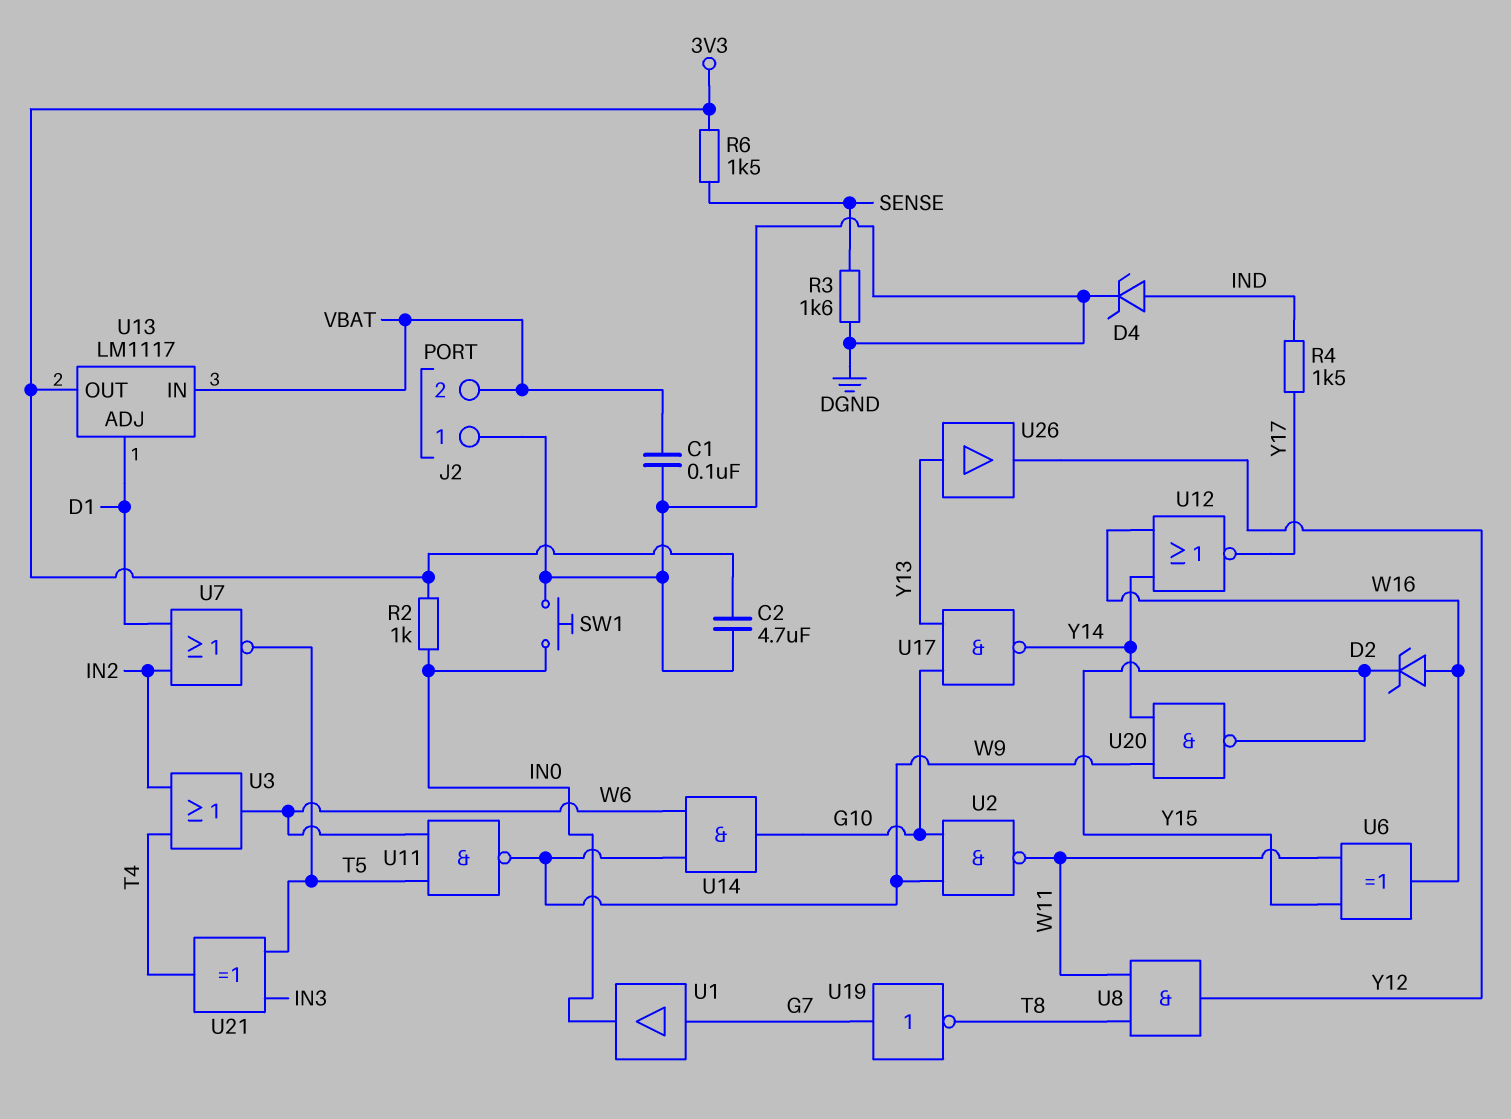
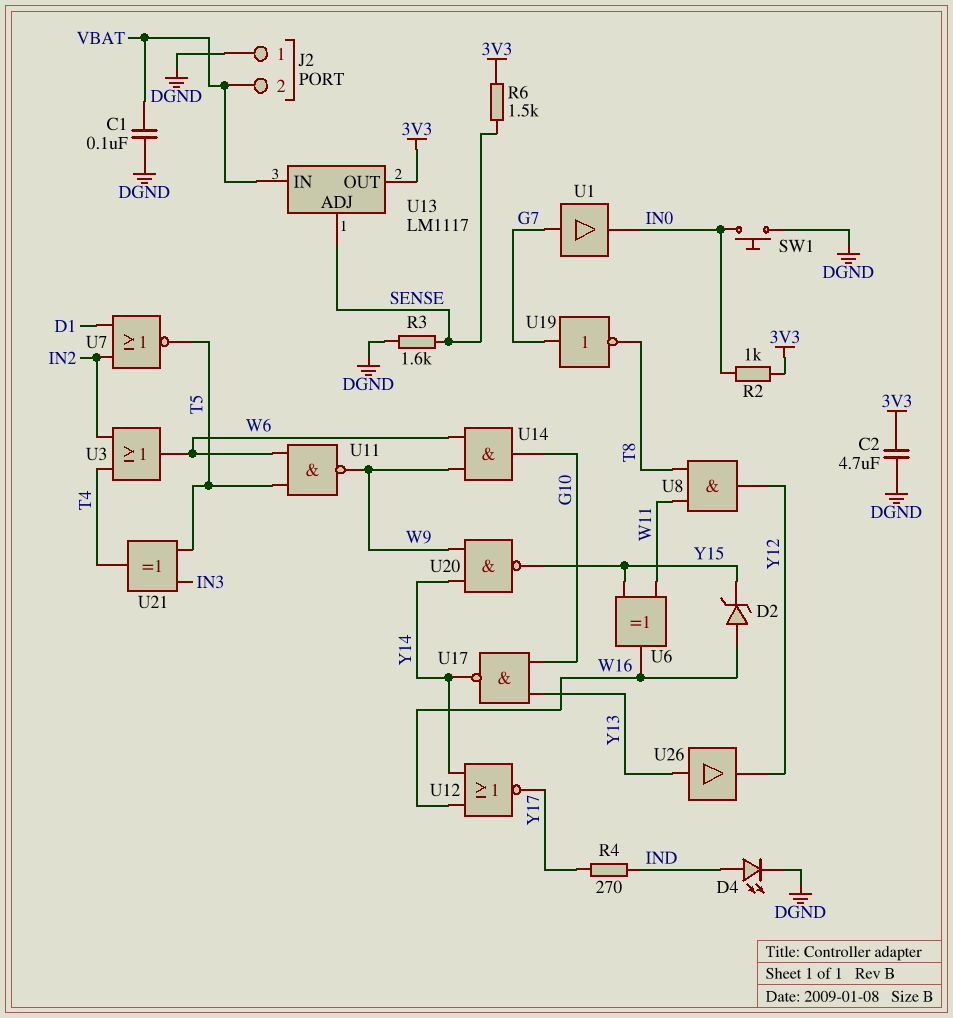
D4: zener (A IND, K DGND) -> LED (A IND, K DGND)
R4: 1.5k (IND, Y17) -> 270 (IND, Y17)
U2: NAND (in G10, in W9, out W11) -> none
U13 pin ADJ: D1 -> SENSE

